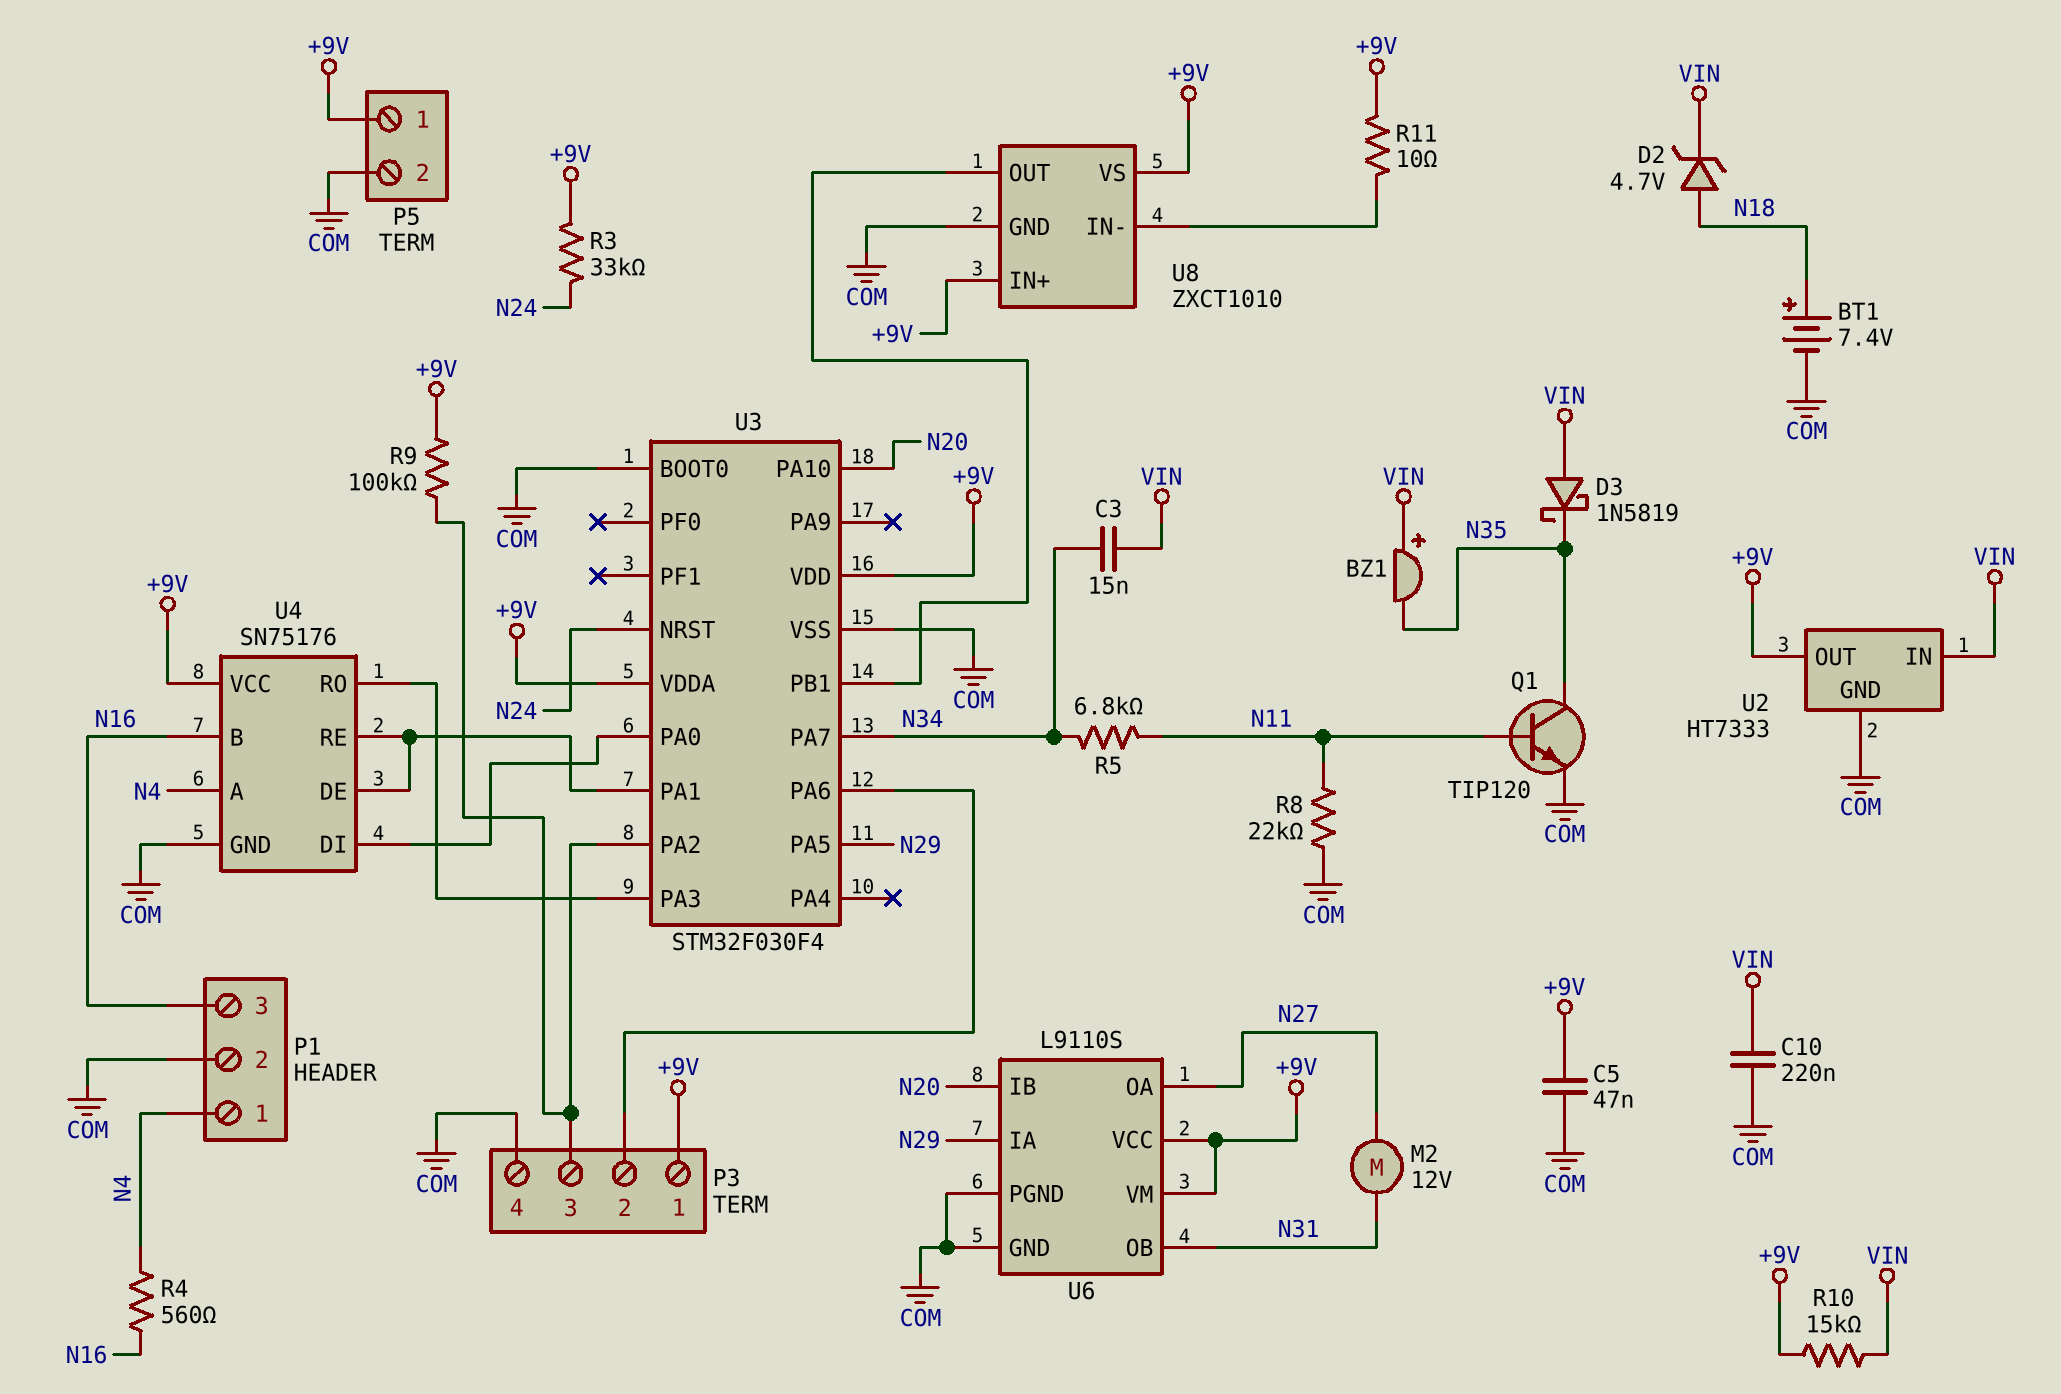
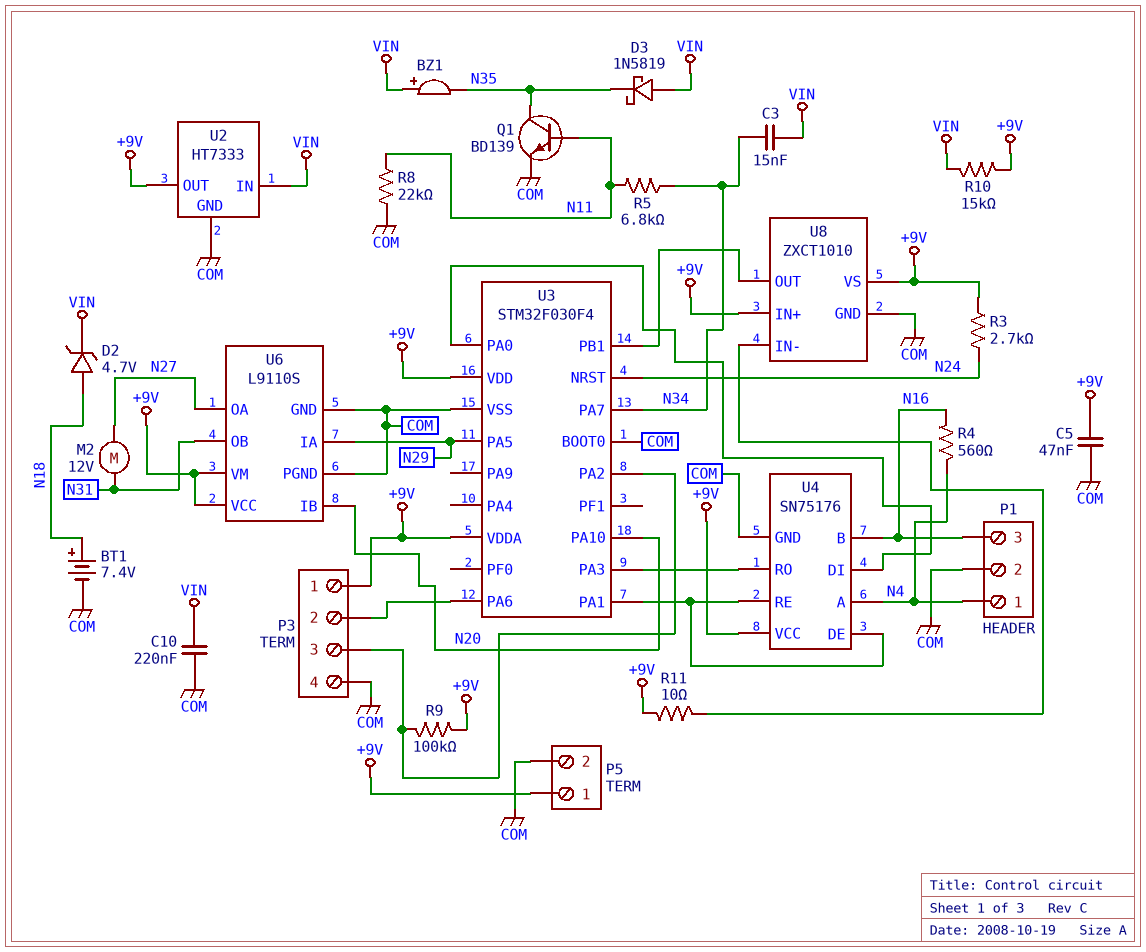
Q1: NPN TIP120 (B N11, C N35, E COM) -> NPN BD139 (B N11, C N35, E COM)
R3: 33k (+9V, N24) -> 2.7k (+9V, N24)

